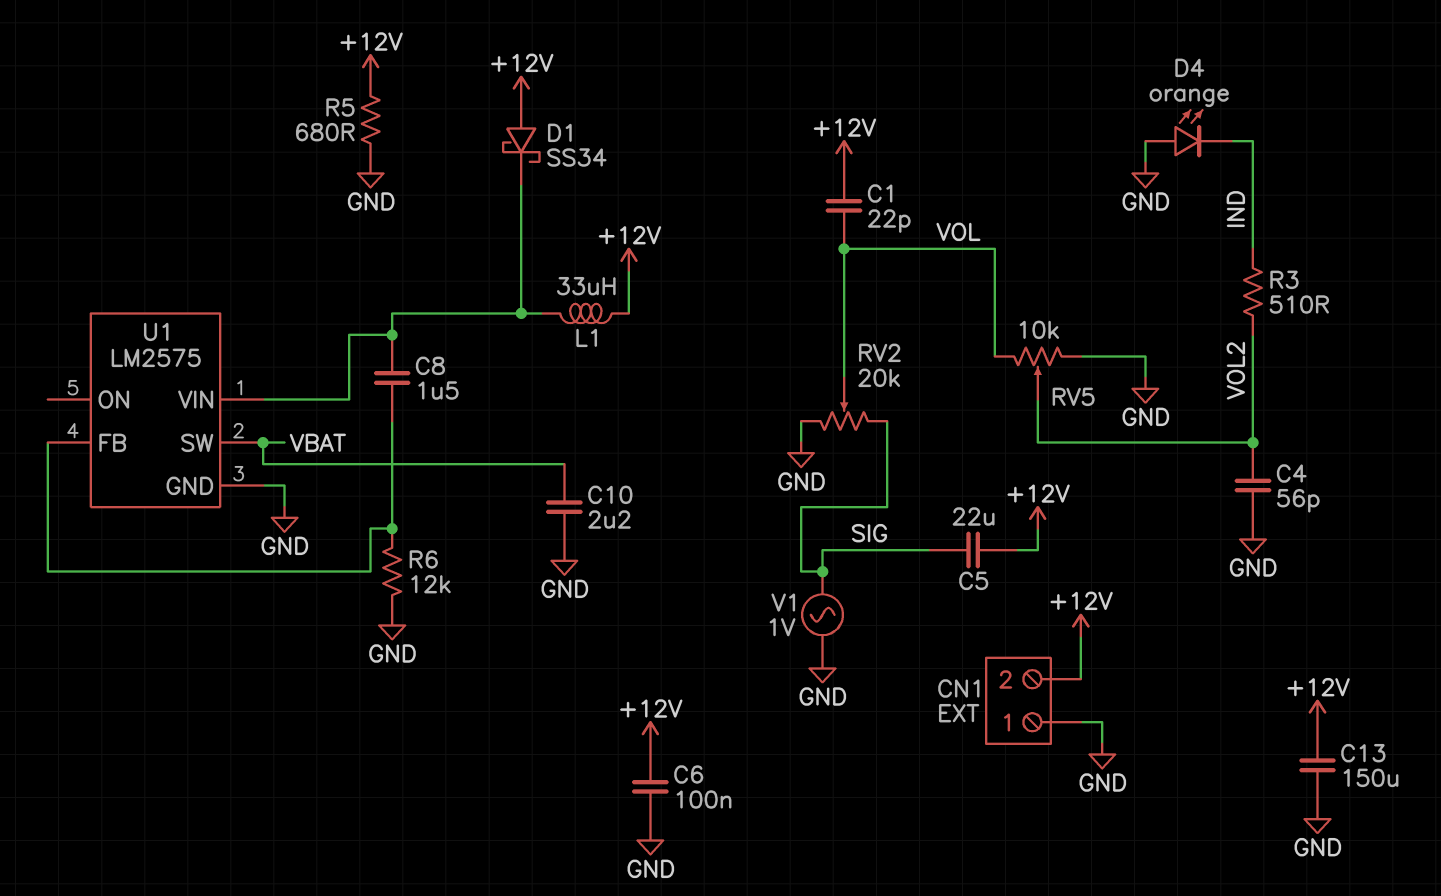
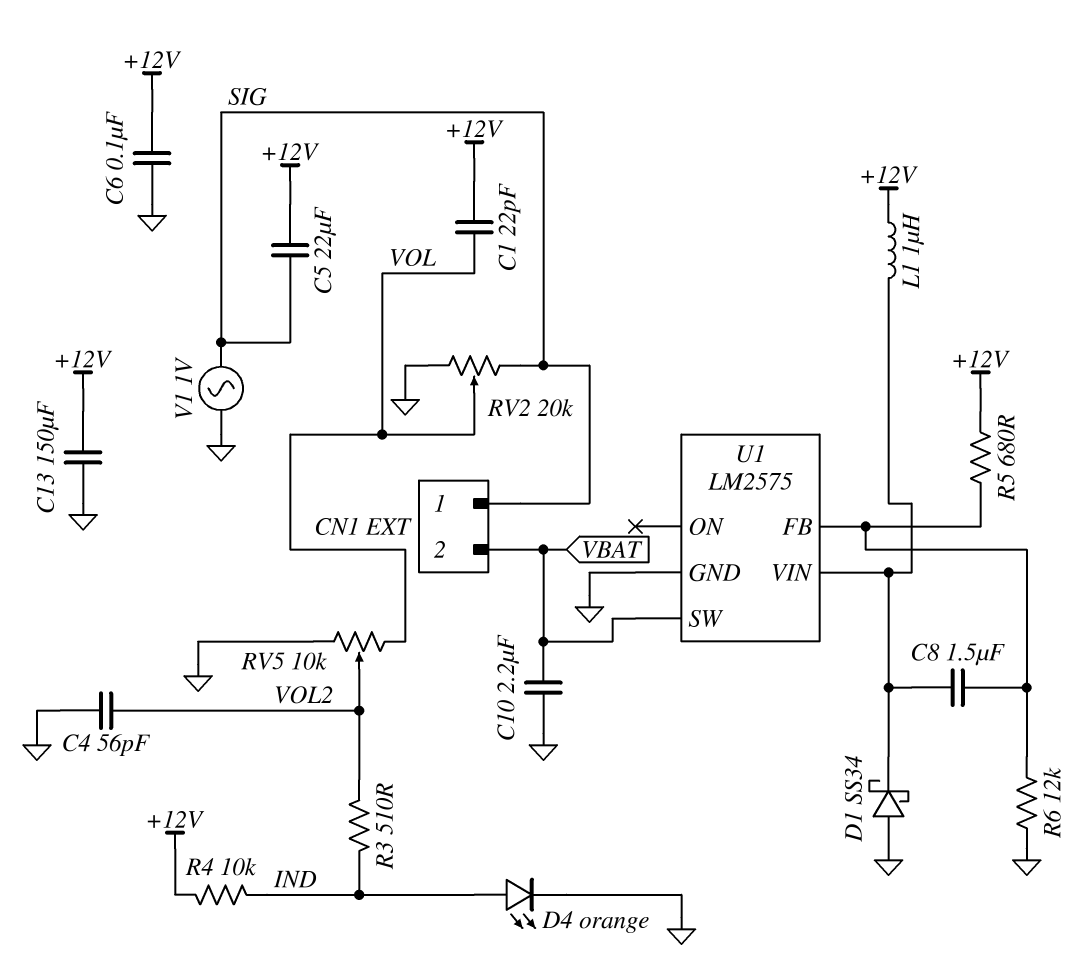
CN1 pin 1: GND -> SIG
CN1 pin 2: +12V -> VBAT
D1: schottky SS34 (A +12V, K U1/VIN) -> schottky SS34 (A GND, K U1/VIN)
D4: LED orange (A GND, K IND) -> LED orange (A IND, K GND)
L1: 33uH (+12V, U1/VIN) -> 1uH (+12V, U1/VIN)
R4: none -> 10k (+12V, IND)
R5: 680 (+12V, GND) -> 680 (+12V, U1/FB)

